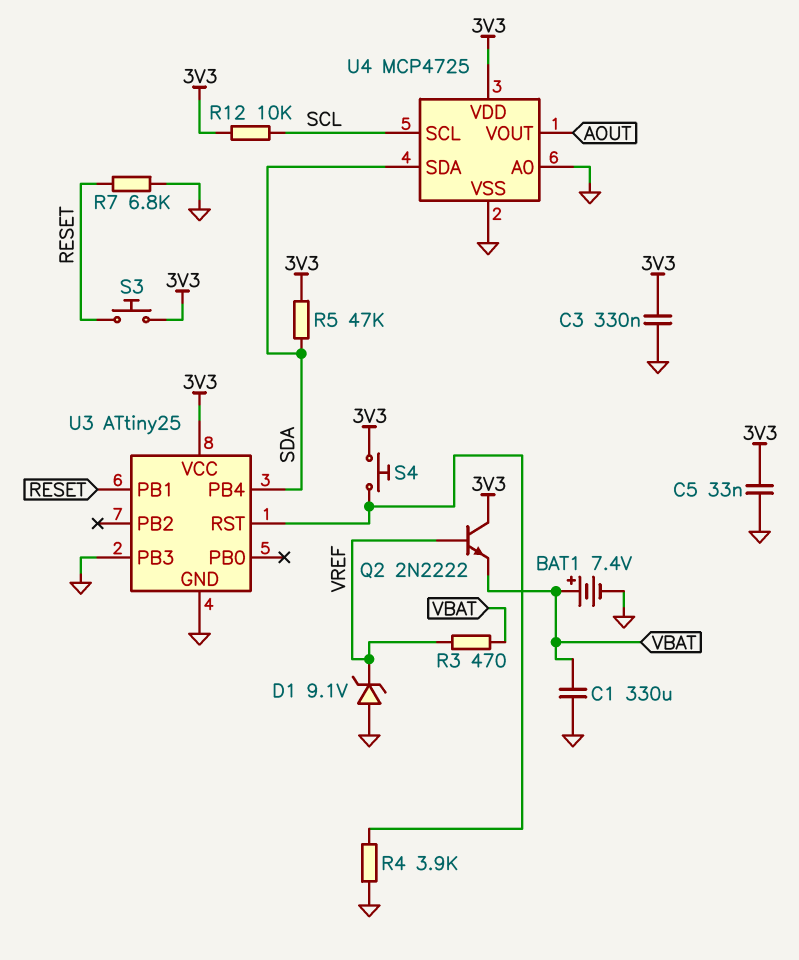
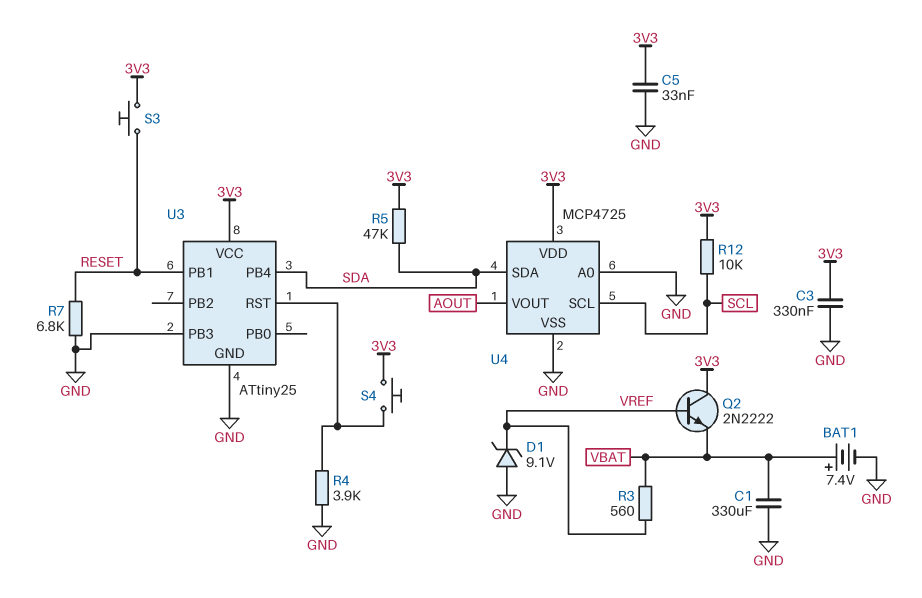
R3: 470 (VBAT, VREF) -> 560 (VBAT, VREF)

